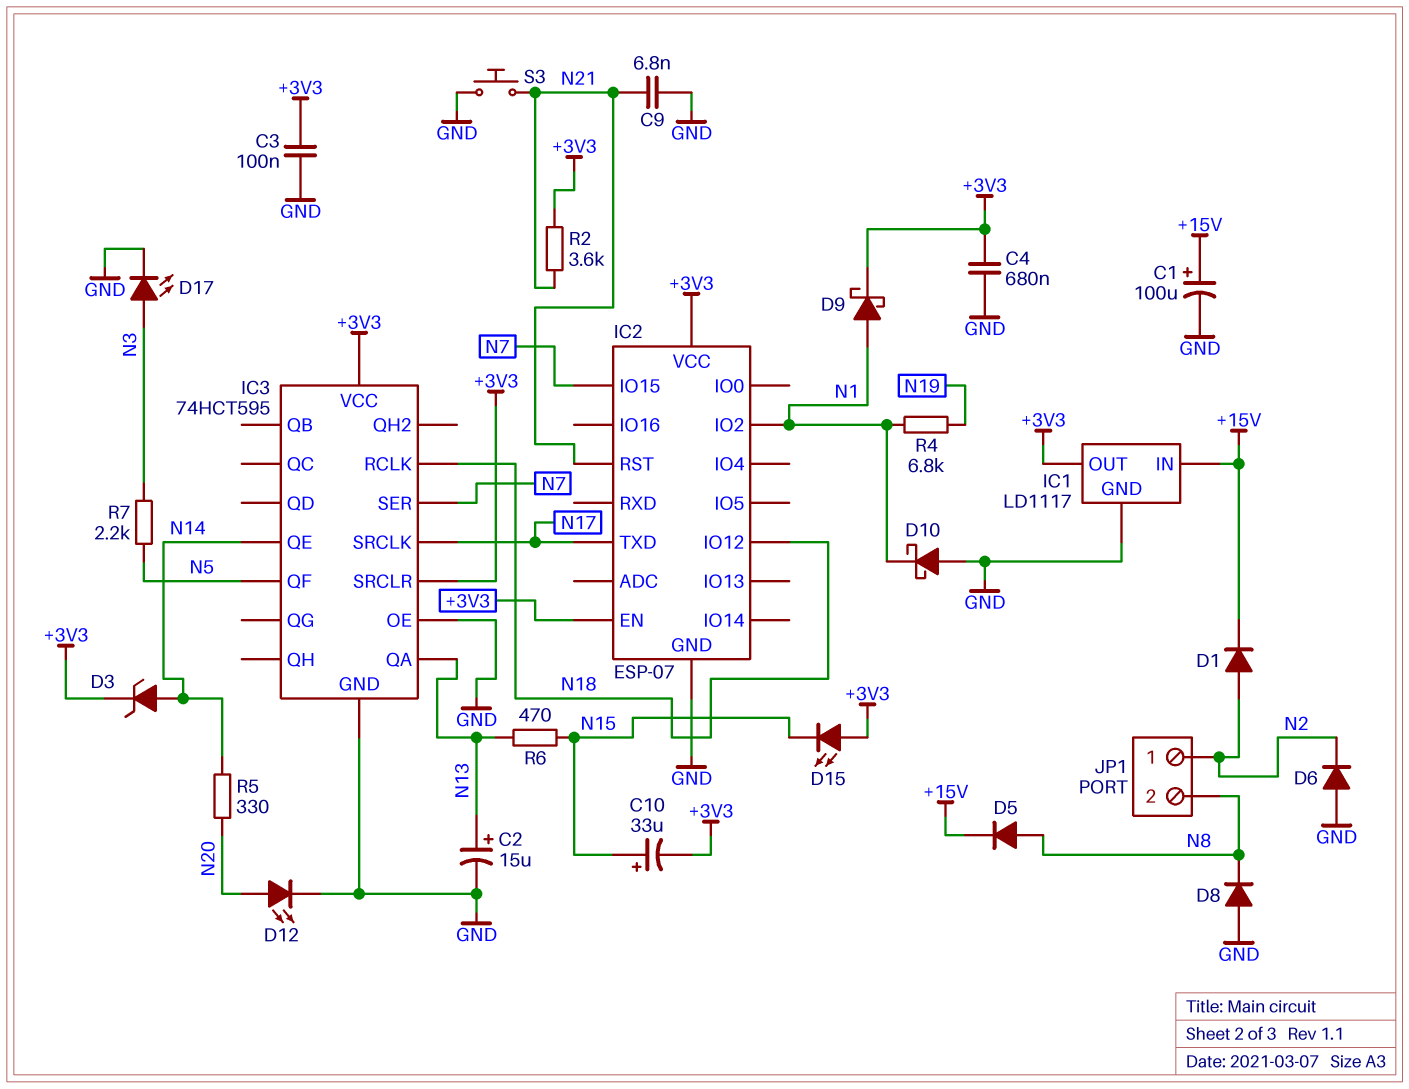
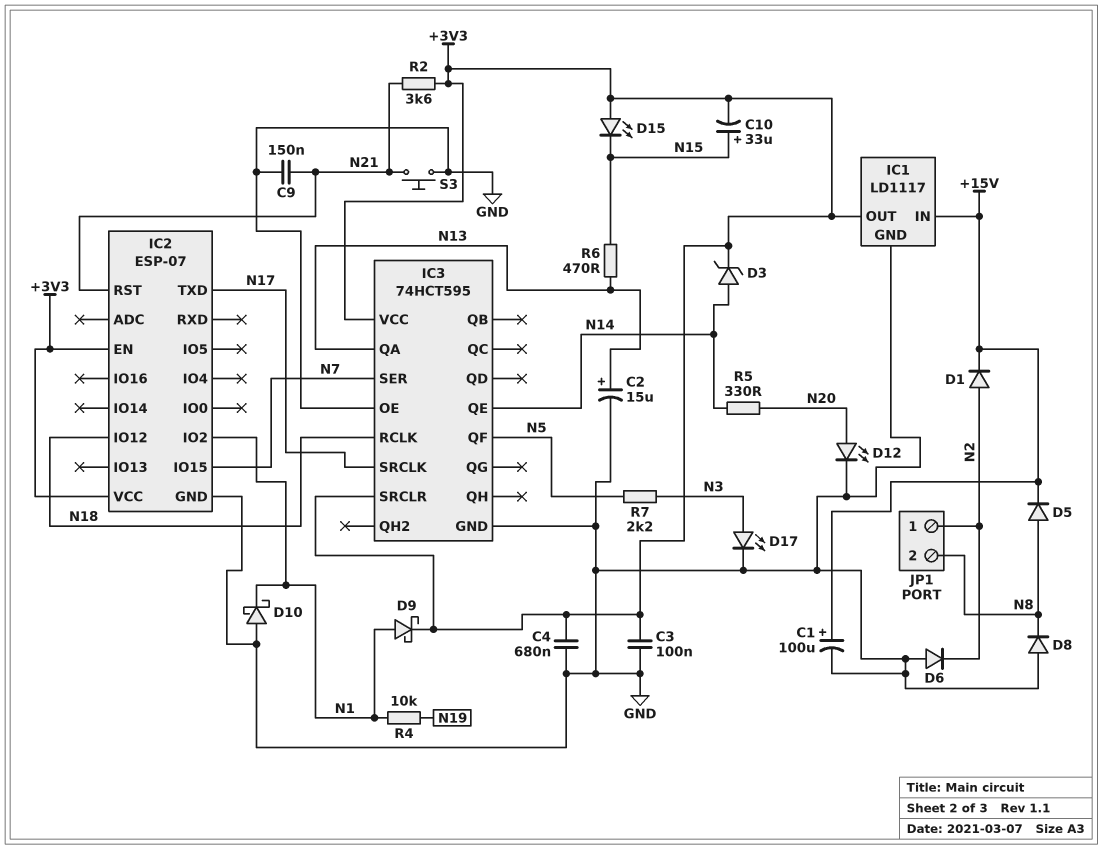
C9: 6.8nF (GND, N21) -> 150nF (GND, N21)
R4: 6.8k (N1, N19) -> 10k (N1, N19)

